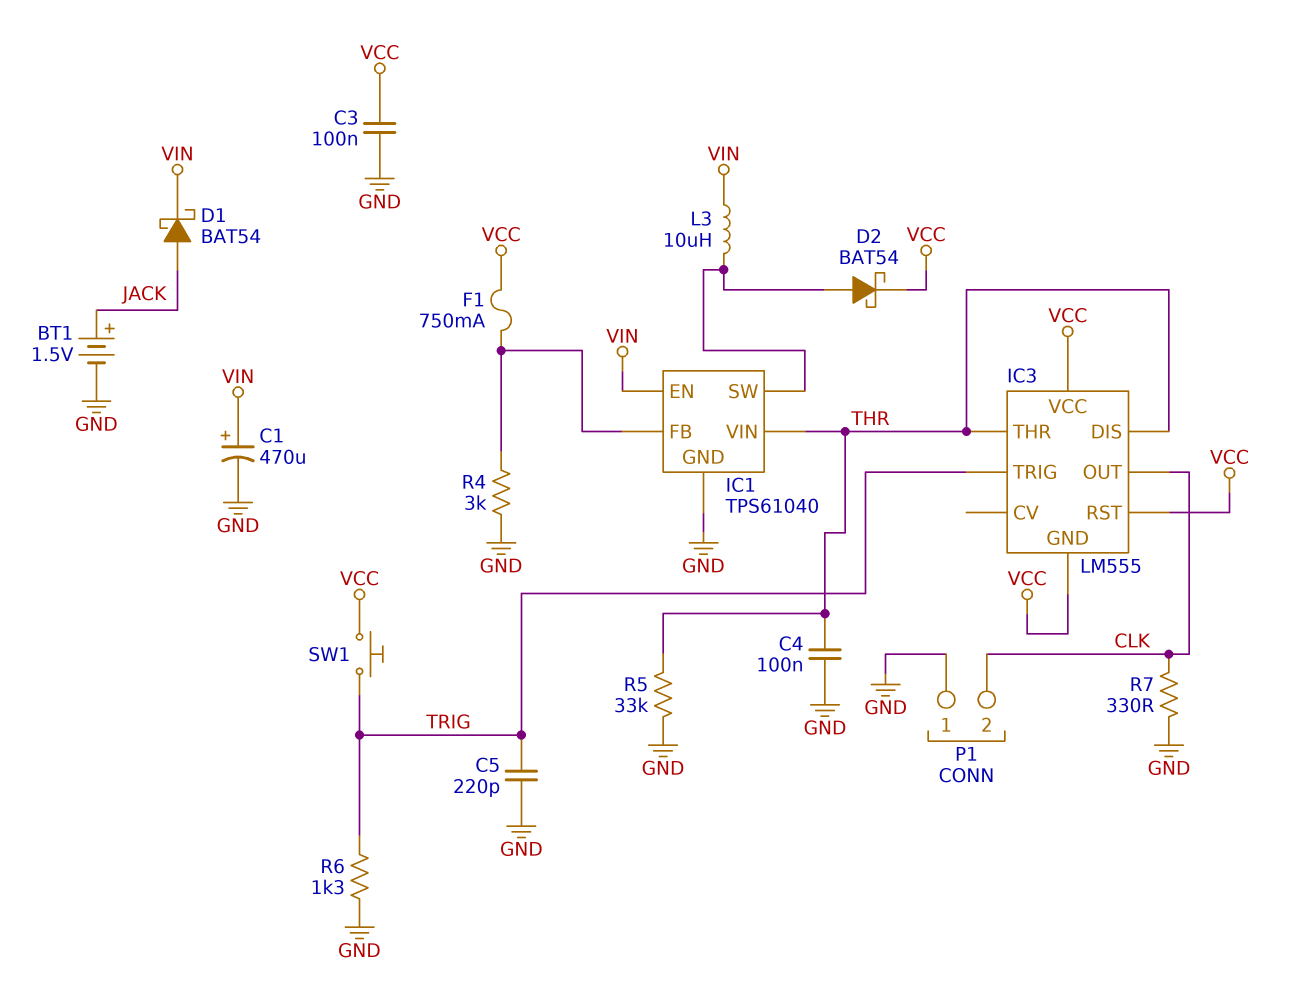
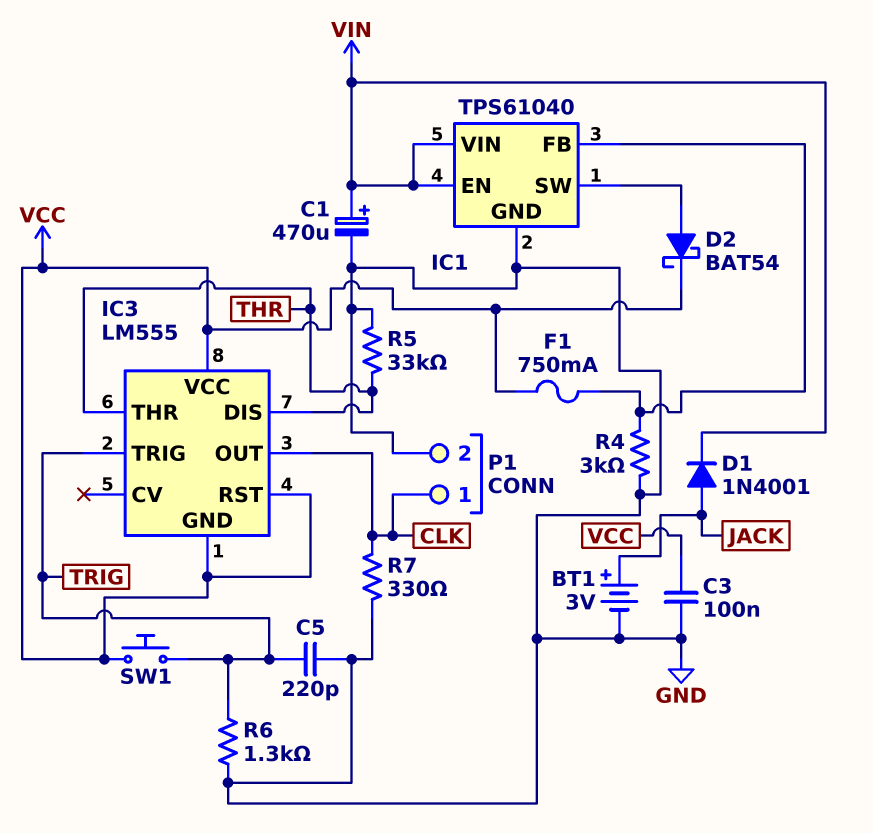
BT1: 1.5V (plus JACK, minus GND) -> 3V (plus JACK, minus GND)
C4: 100nF (GND, THR) -> none
D1: schottky BAT54 (A JACK, K VIN) -> diode 1N4001 (A JACK, K VIN)
IC1 pin VIN: THR -> VIN
L3: 10uH (IC1/SW, VIN) -> none
P1 pin 1: GND -> CLK
P1 pin 2: CLK -> GND

